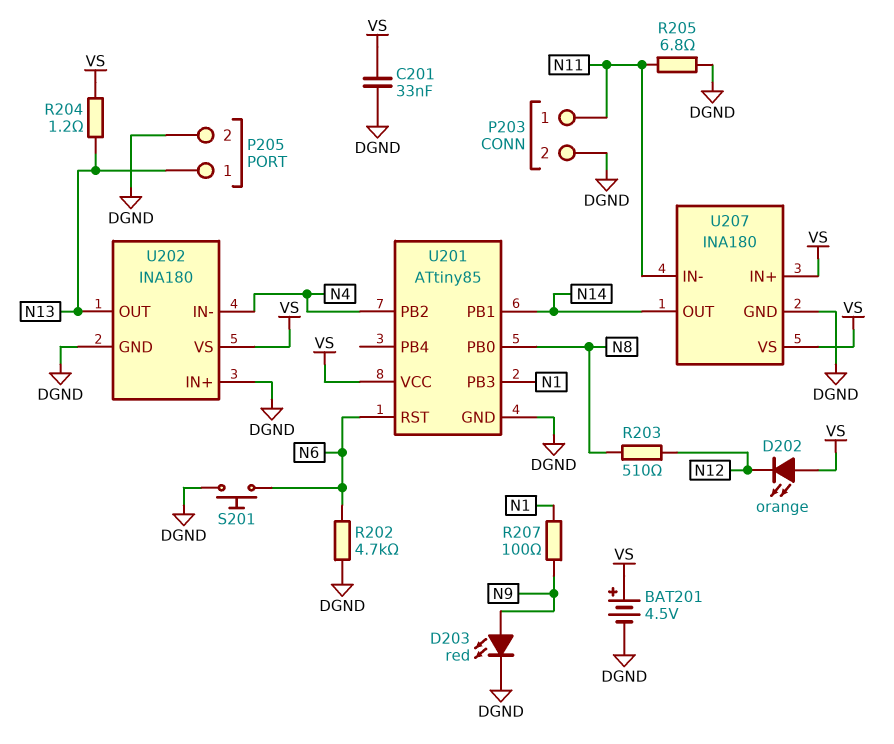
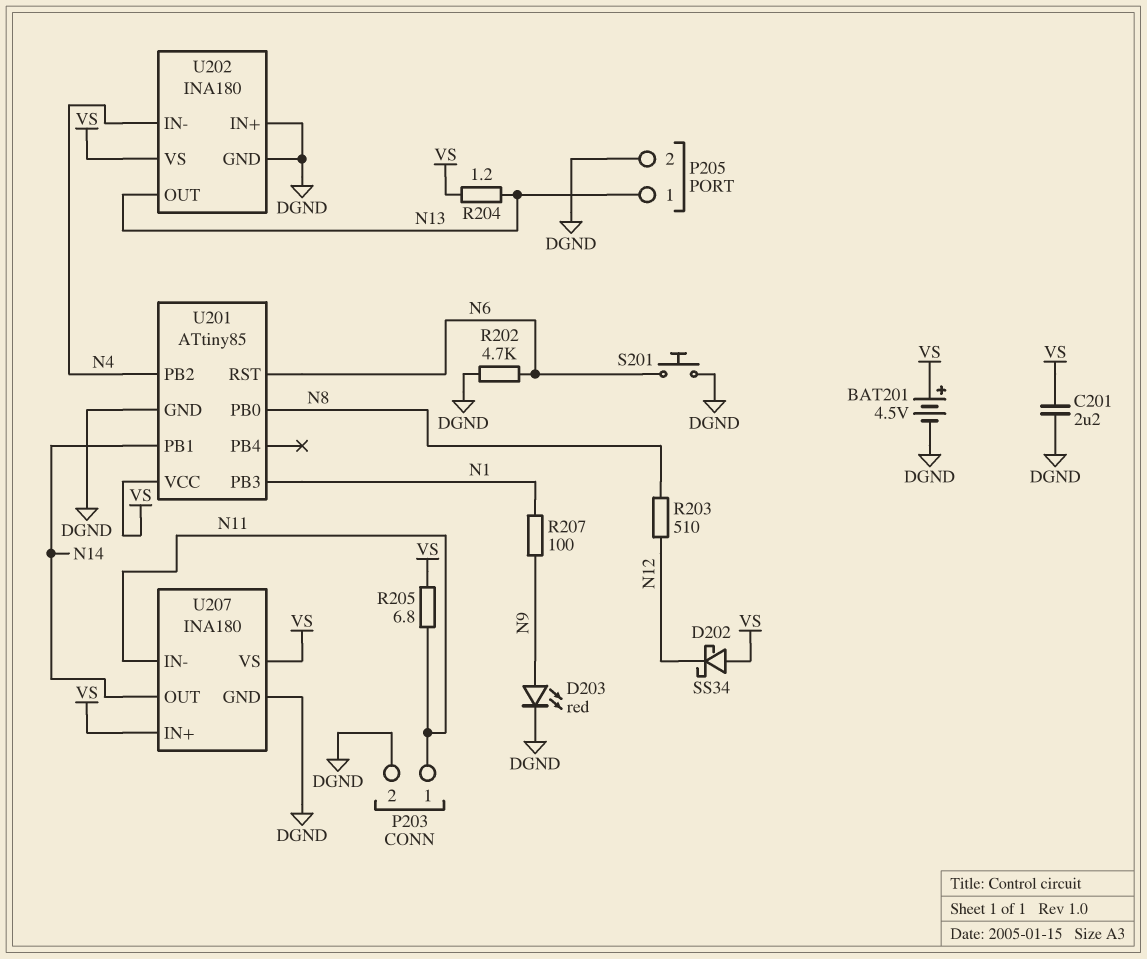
C201: 33nF (DGND, VS) -> 2.2uF (DGND, VS)
D202: LED orange (A VS, K N12) -> schottky SS34 (A VS, K N12)
R205: 6.8 (DGND, N11) -> 6.8 (N11, VS)

